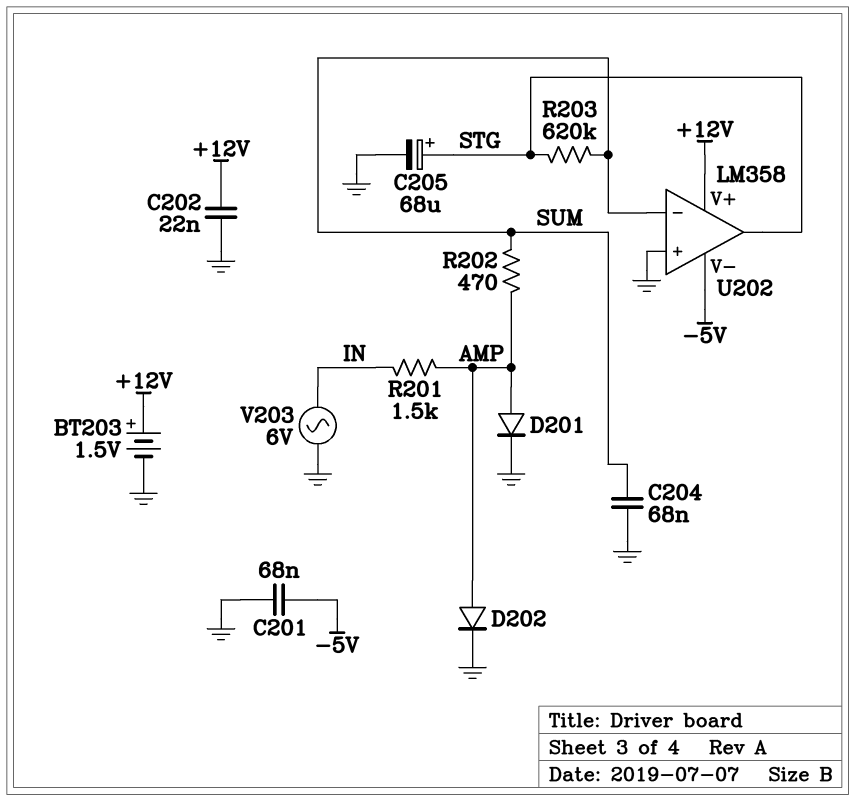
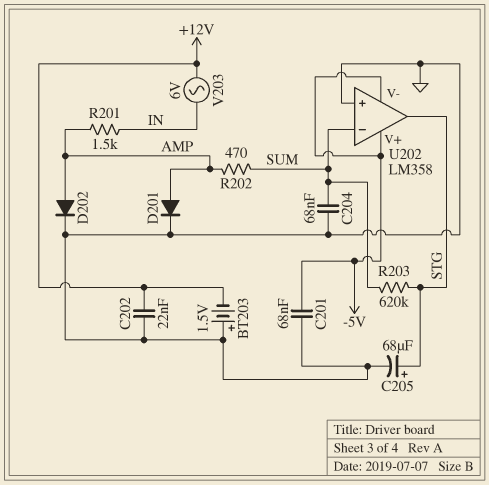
BT203: 1.5V (plus +12V, minus GND) -> 1.5V (plus GND, minus +12V)
U202 pin V+: +12V -> -5V
V203: AC 6V (GND, IN) -> AC 6V (+12V, IN)

